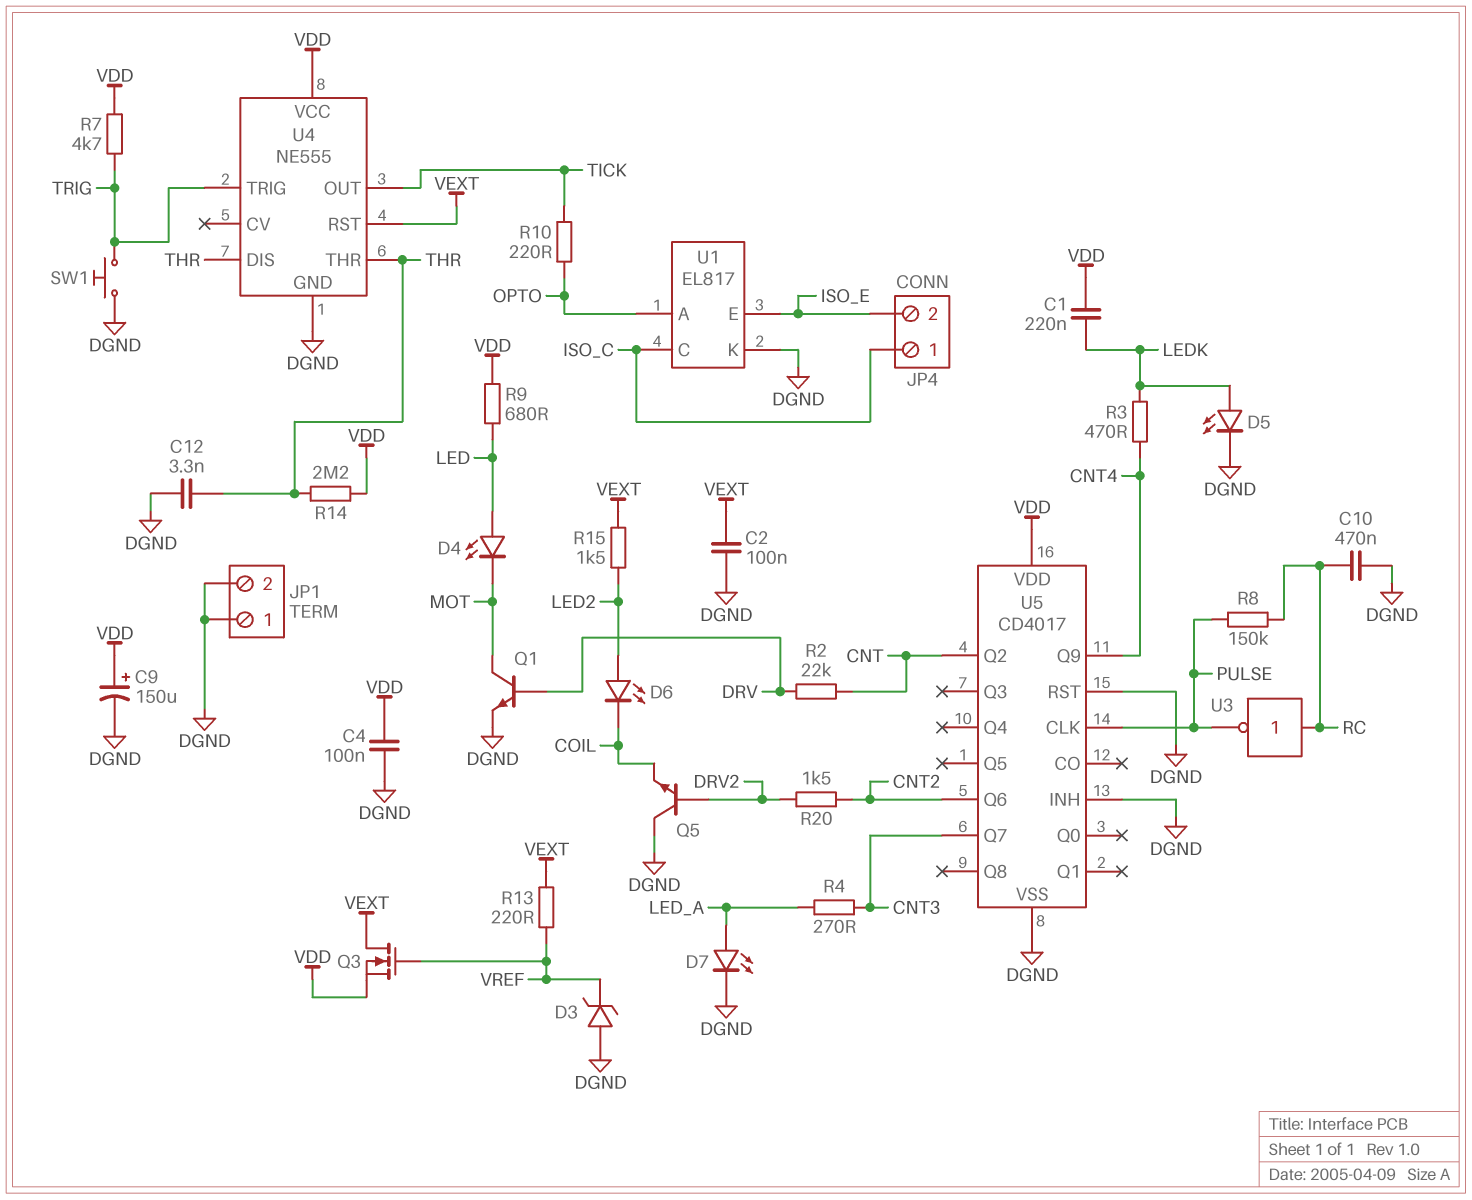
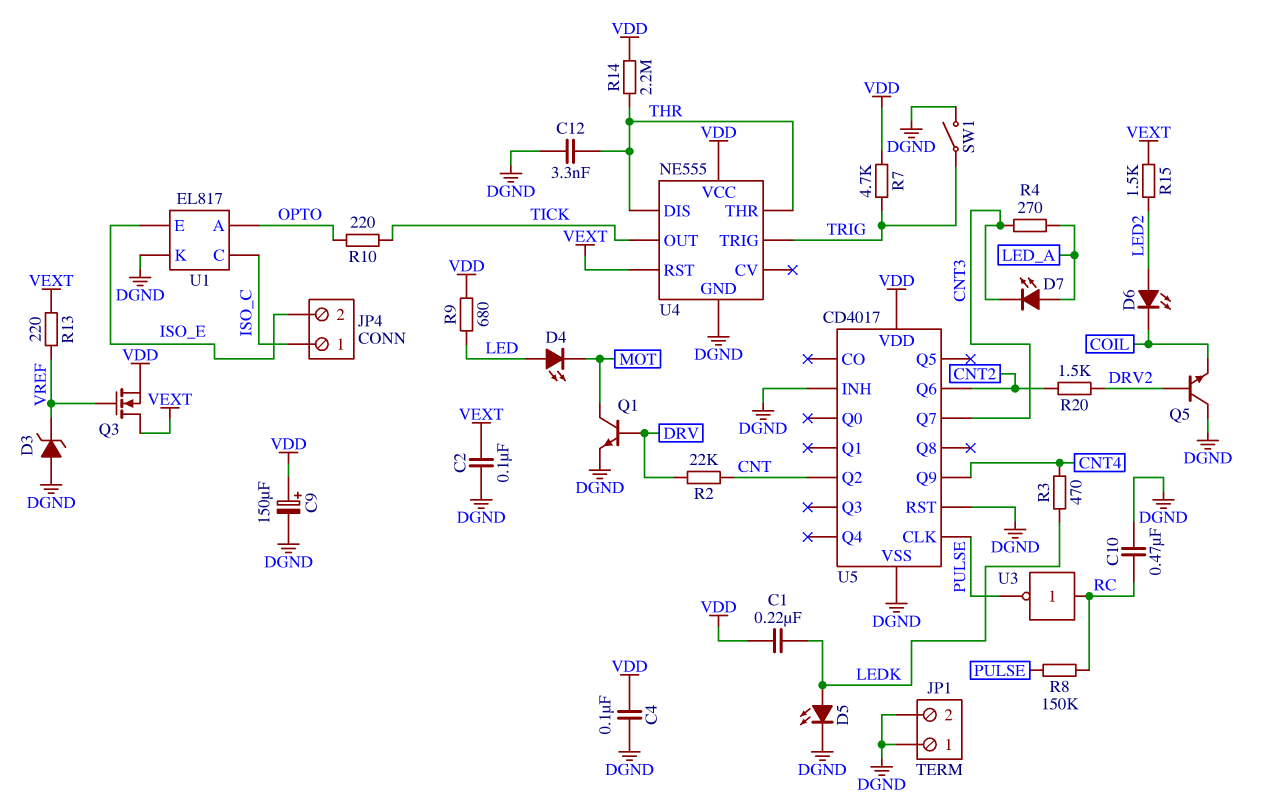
D7: LED (A LED_A, K DGND) -> LED (A LED_A, K CNT3)
SW1: button (DGND, TRIG) -> switch (DGND, TRIG)

